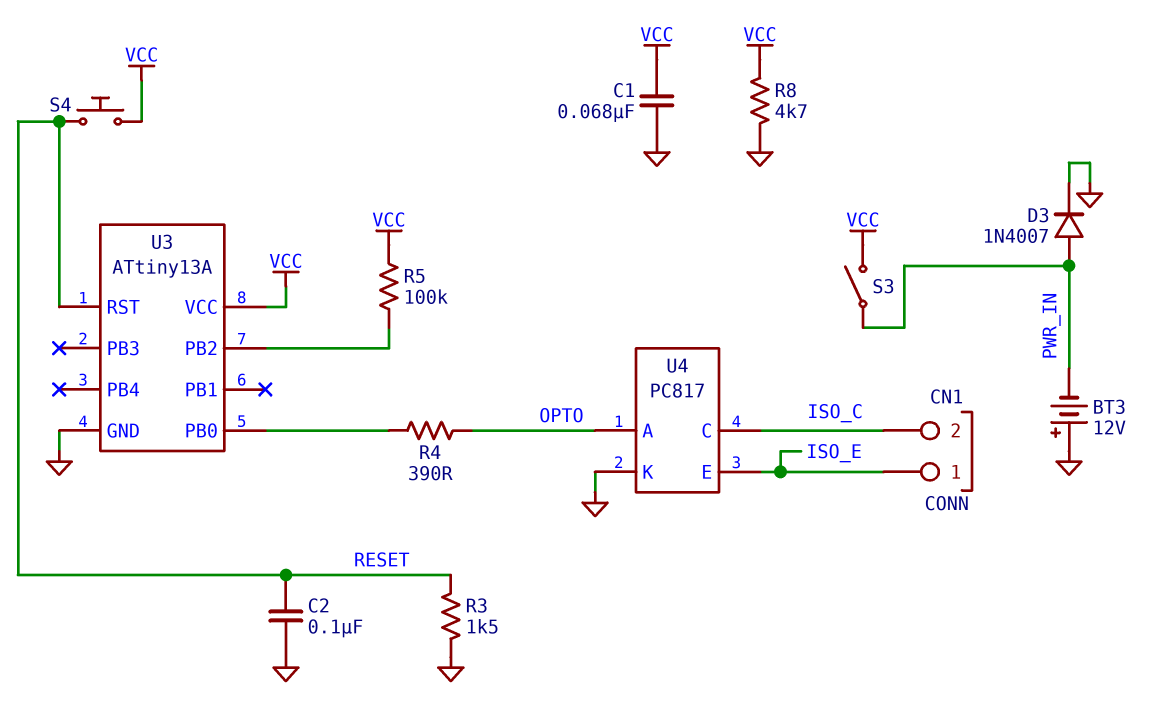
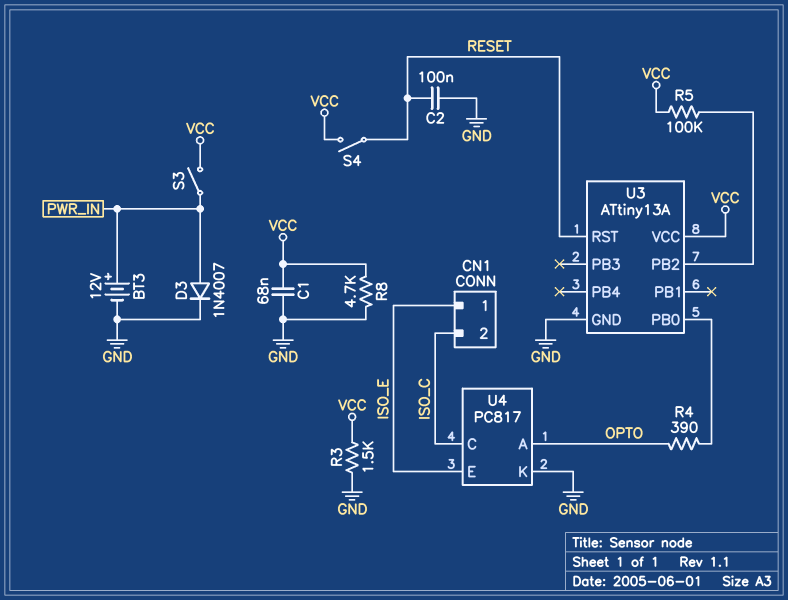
BT3: 12V (plus GND, minus PWR_IN) -> 12V (plus PWR_IN, minus GND)
R3: 1.5k (GND, RESET) -> 1.5k (GND, VCC)
S4: button (RESET, VCC) -> switch (RESET, VCC)

